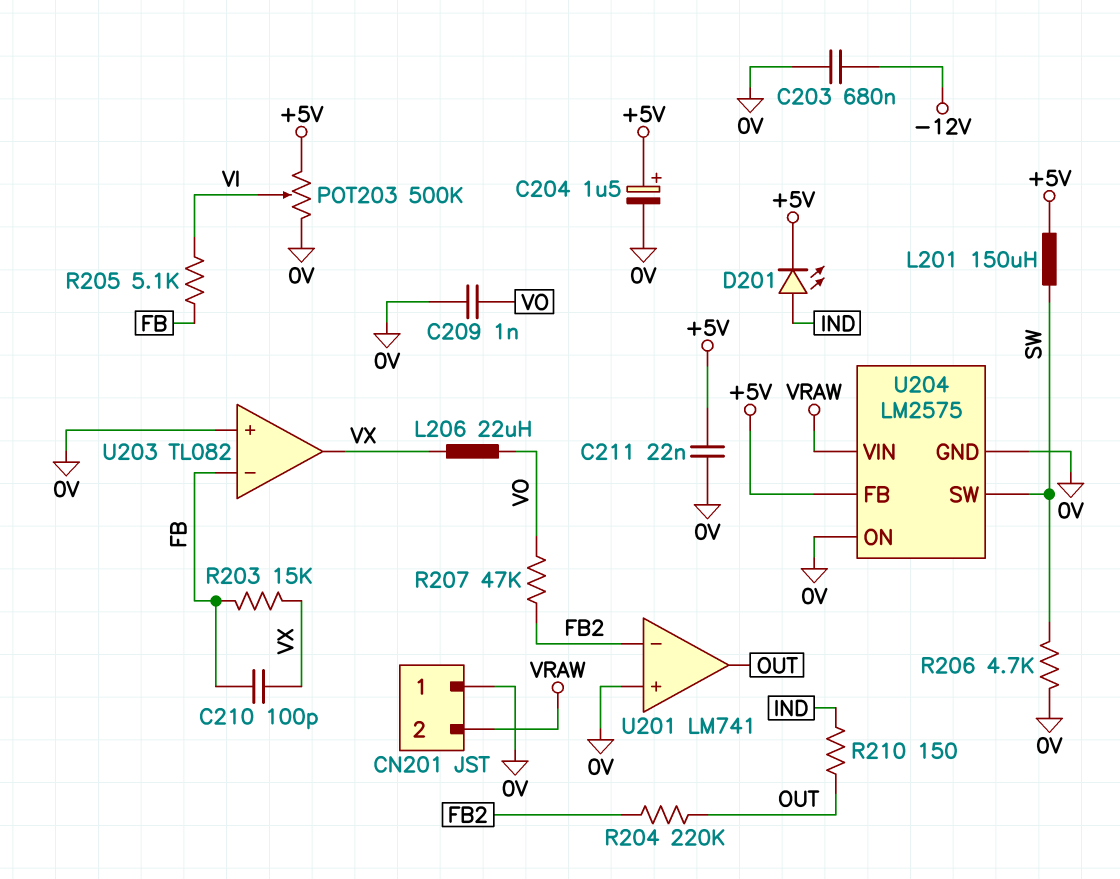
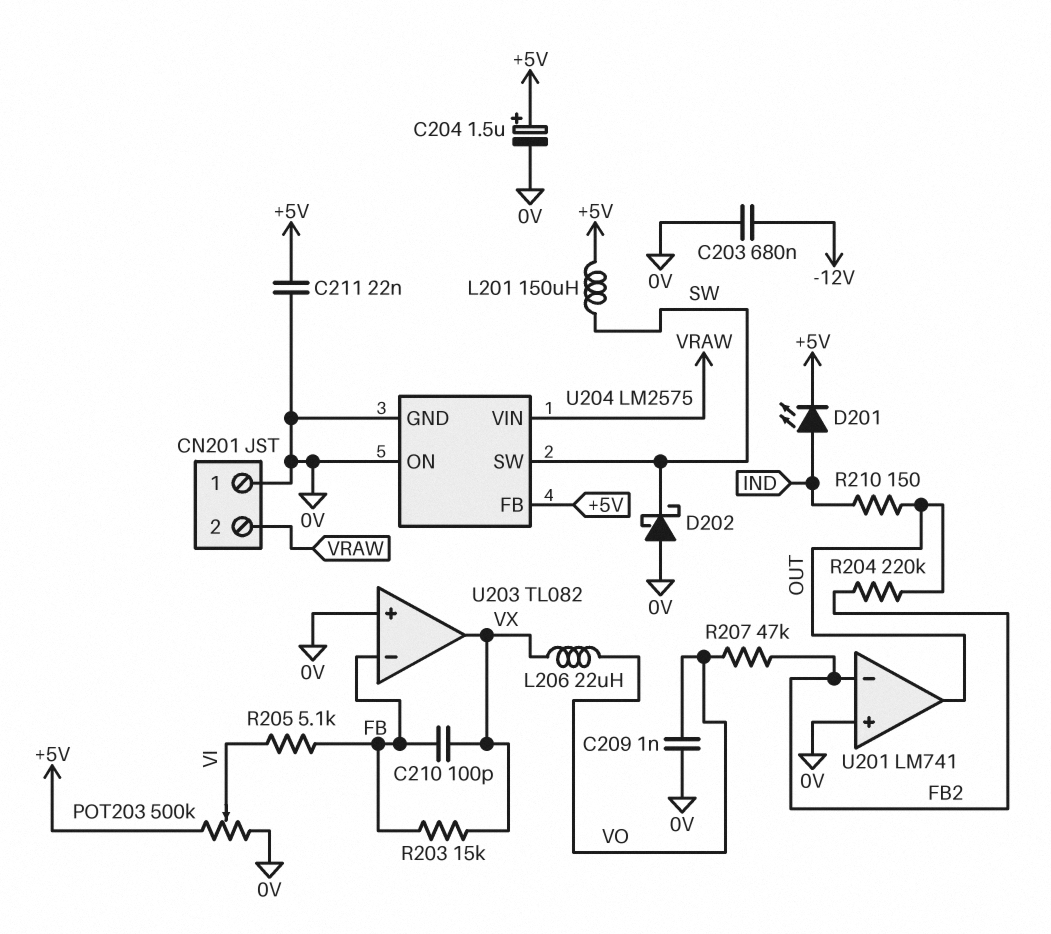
D202: none -> schottky (A 0V, K SW)
R206: 4.7k (0V, SW) -> none

